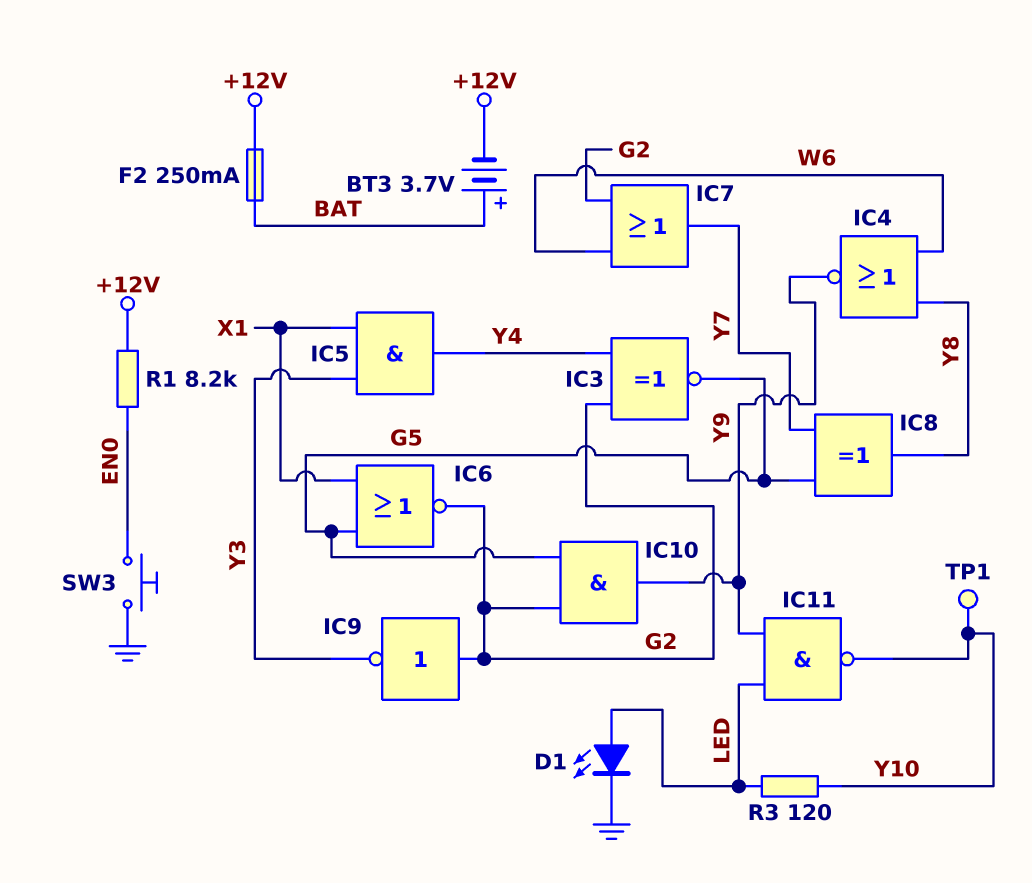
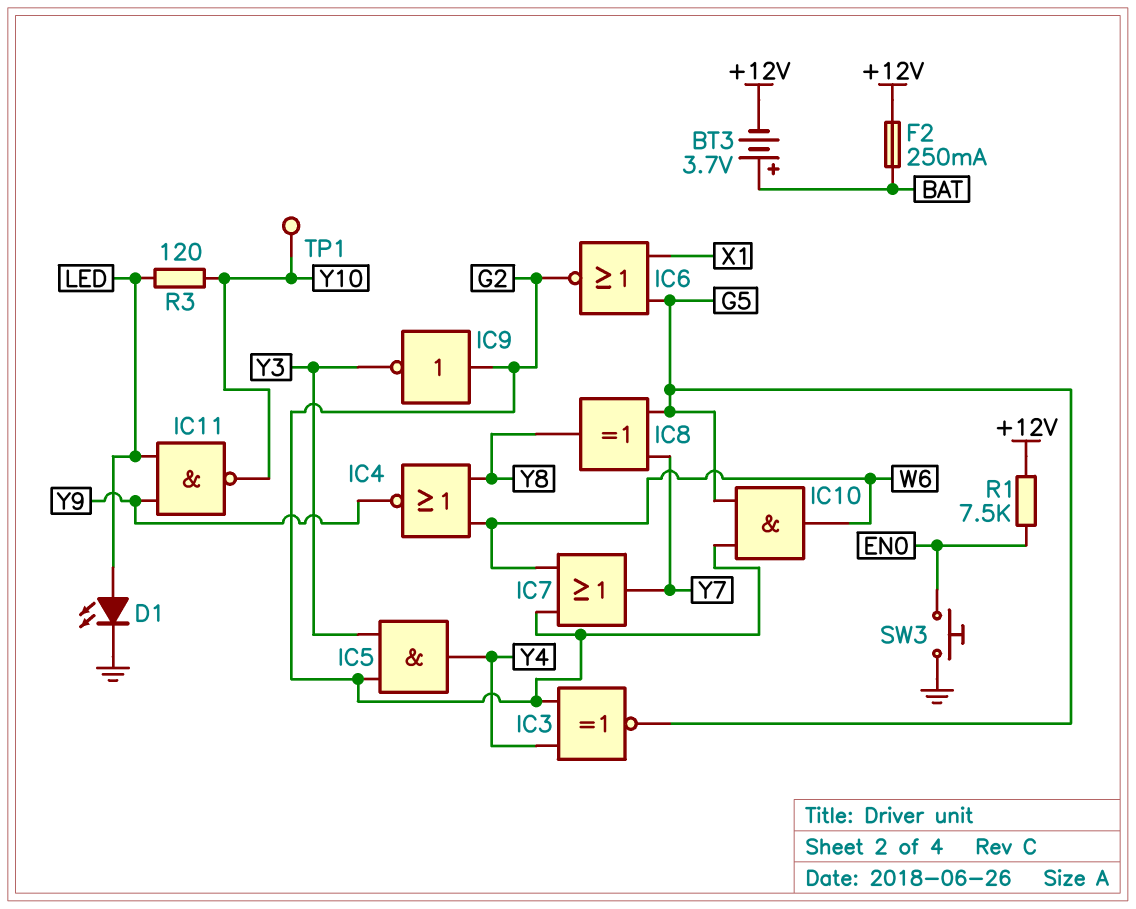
IC5: AND (in X1, in Y3, out Y4) -> AND (in G2, in Y3, out Y4)
IC10: AND (in G2, in G5, out Y9) -> AND (in G2, in G5, out W6)
R1: 8.2k (+12V, EN0) -> 7.5k (+12V, EN0)

